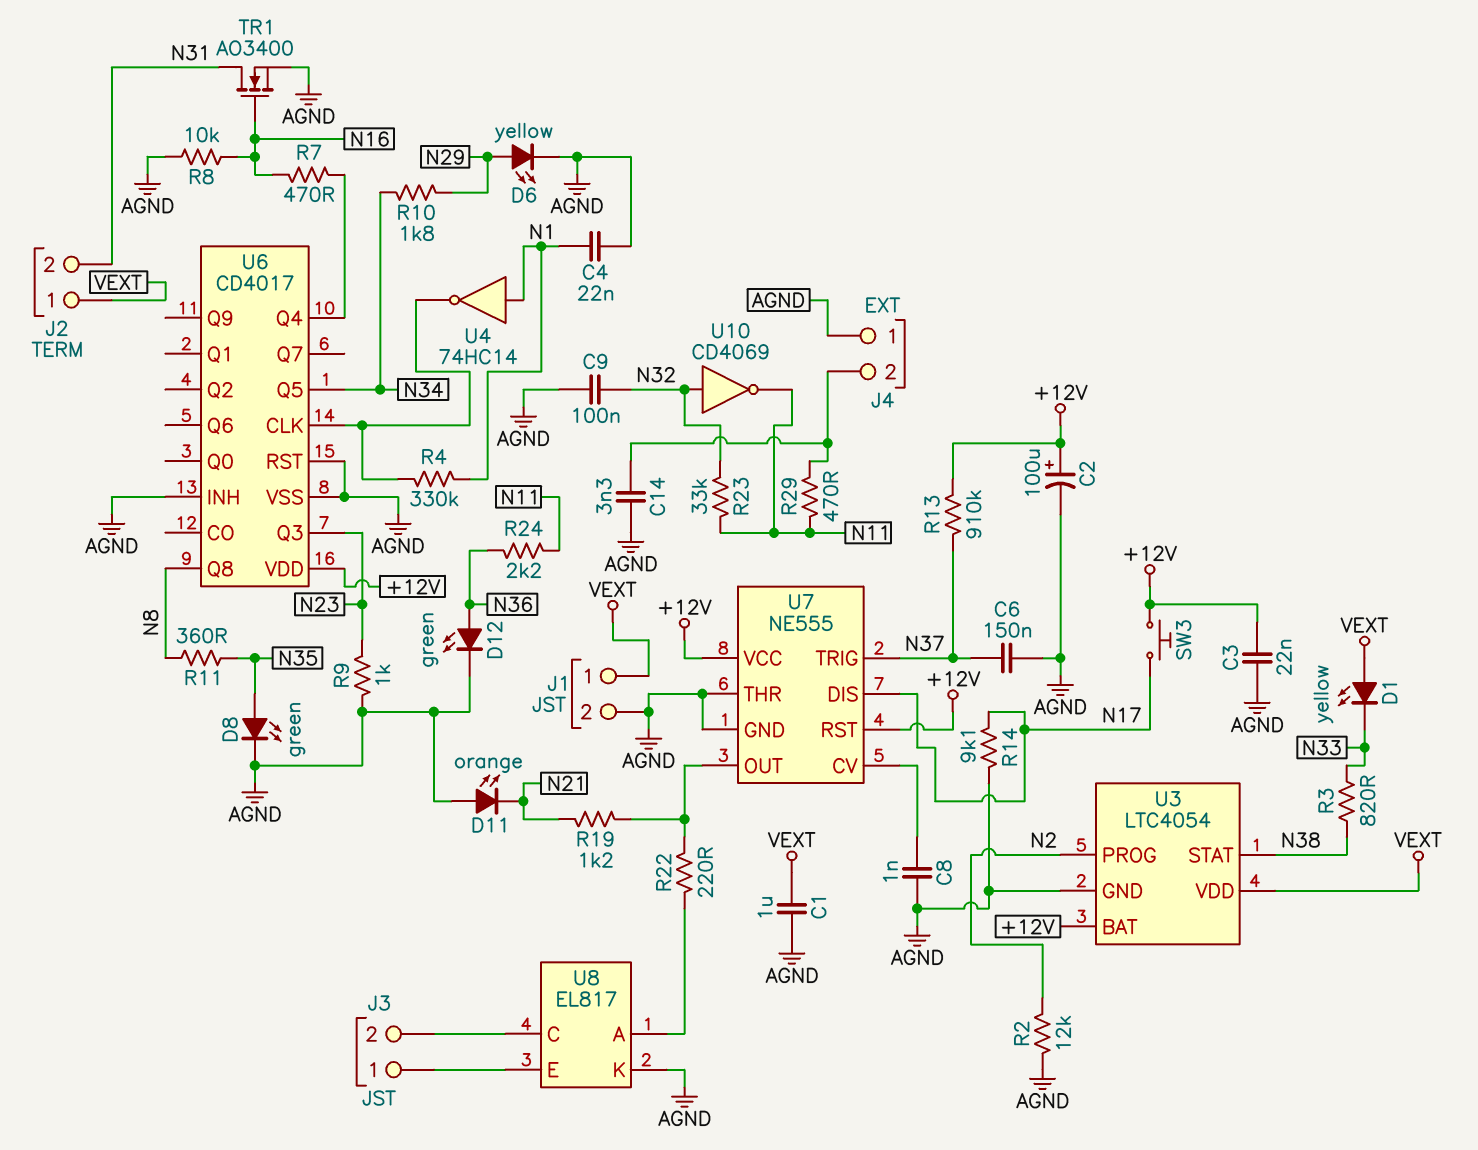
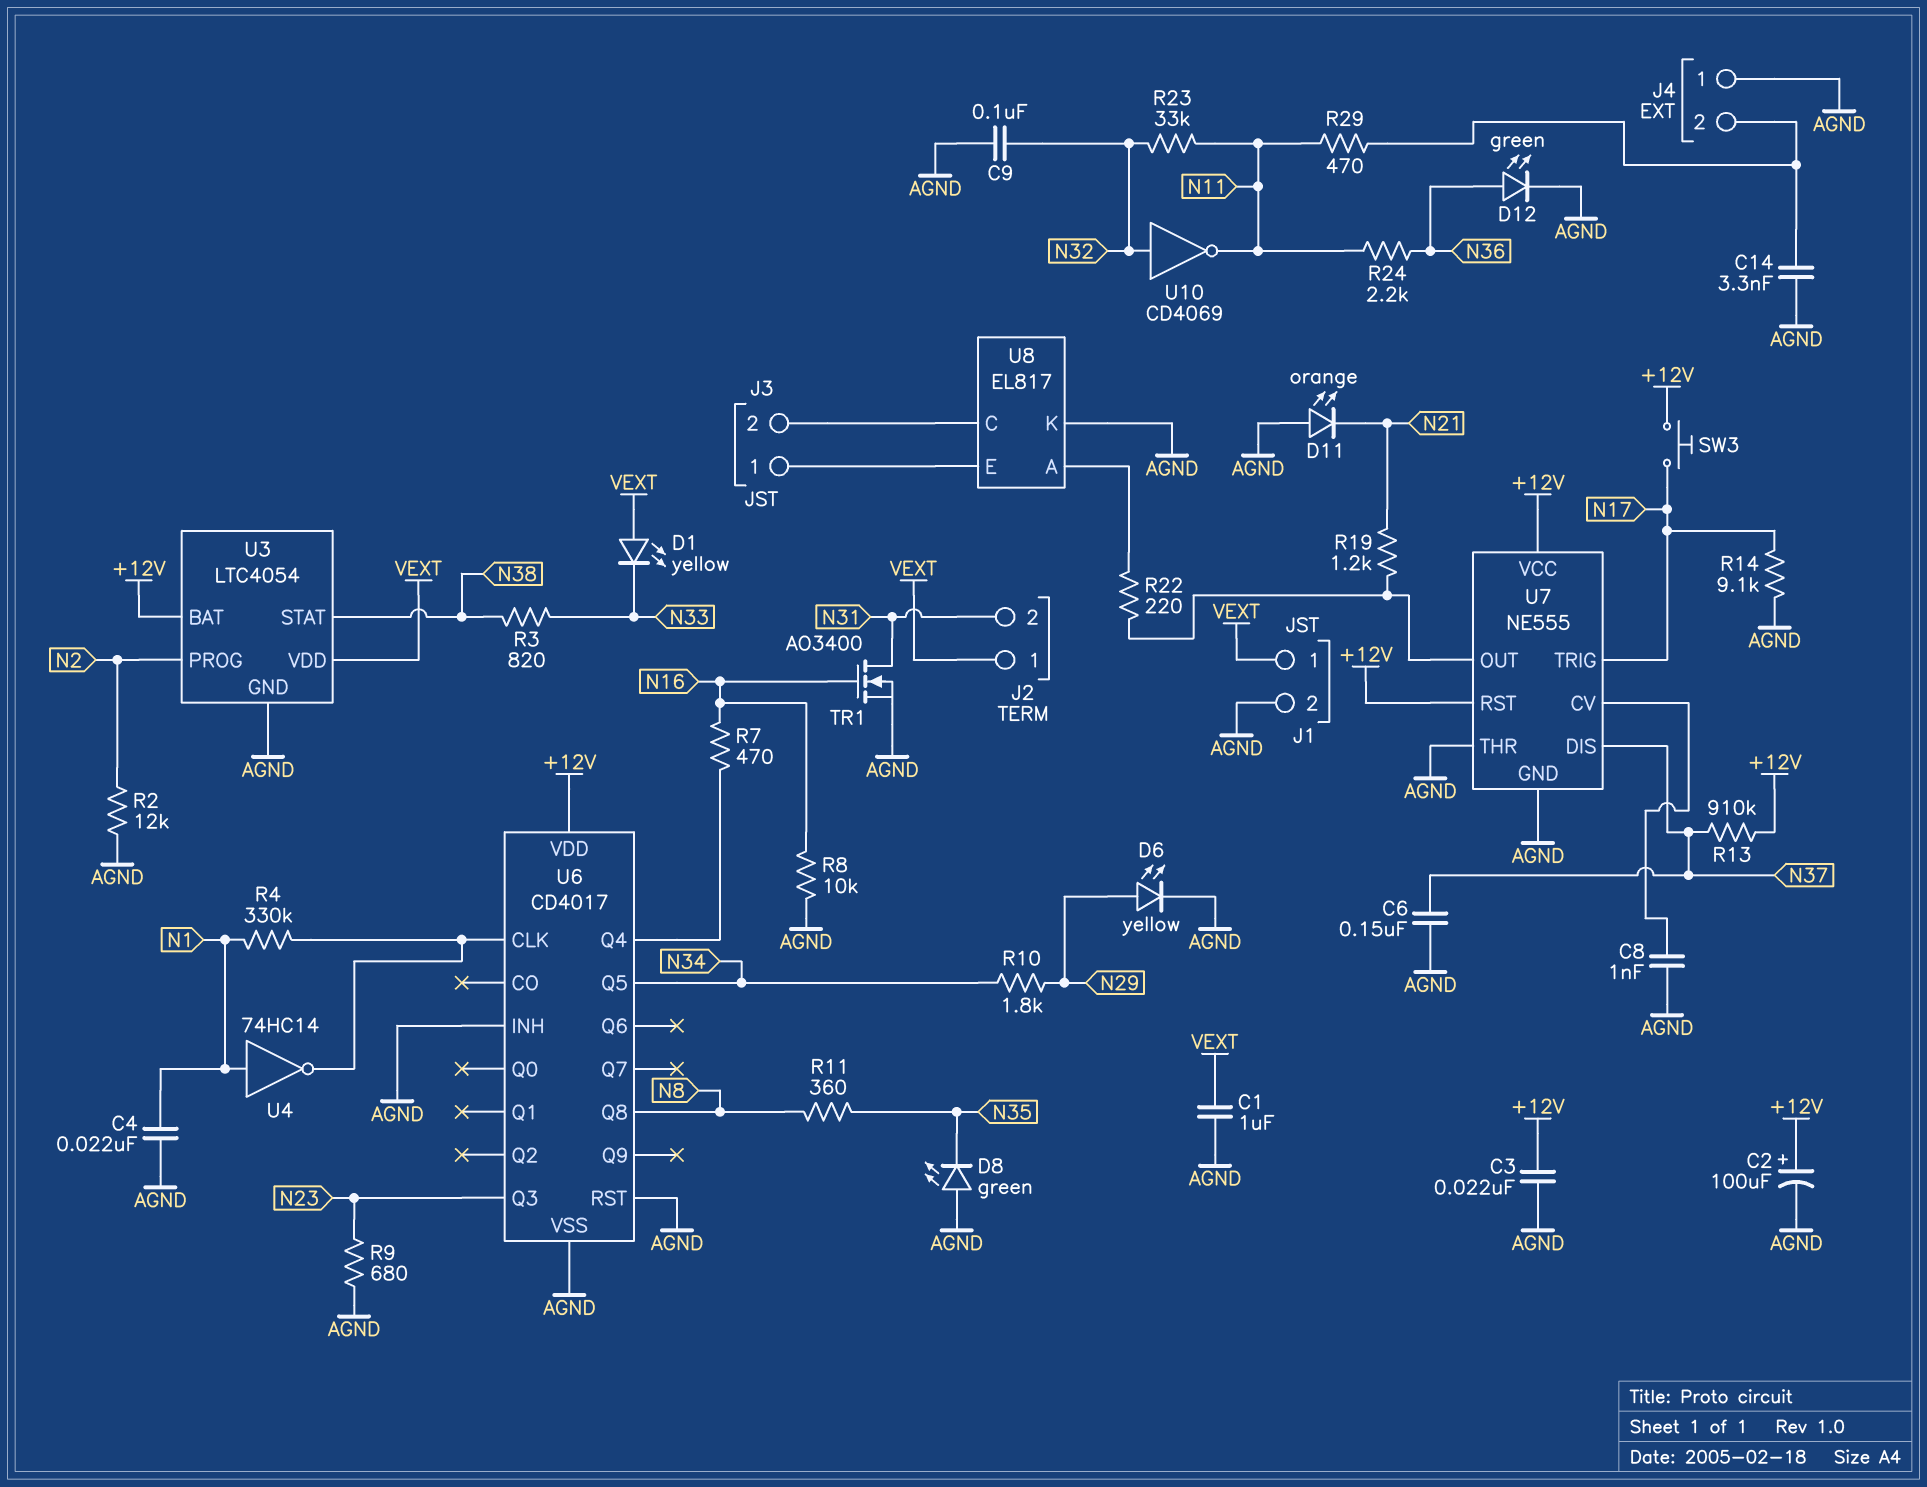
D8: LED green (A N35, K AGND) -> LED green (A AGND, K N35)
R9: 1k (AGND, N23) -> 680 (AGND, N23)
U7 pin DIS: N17 -> N37
U7 pin TRIG: N37 -> N17

